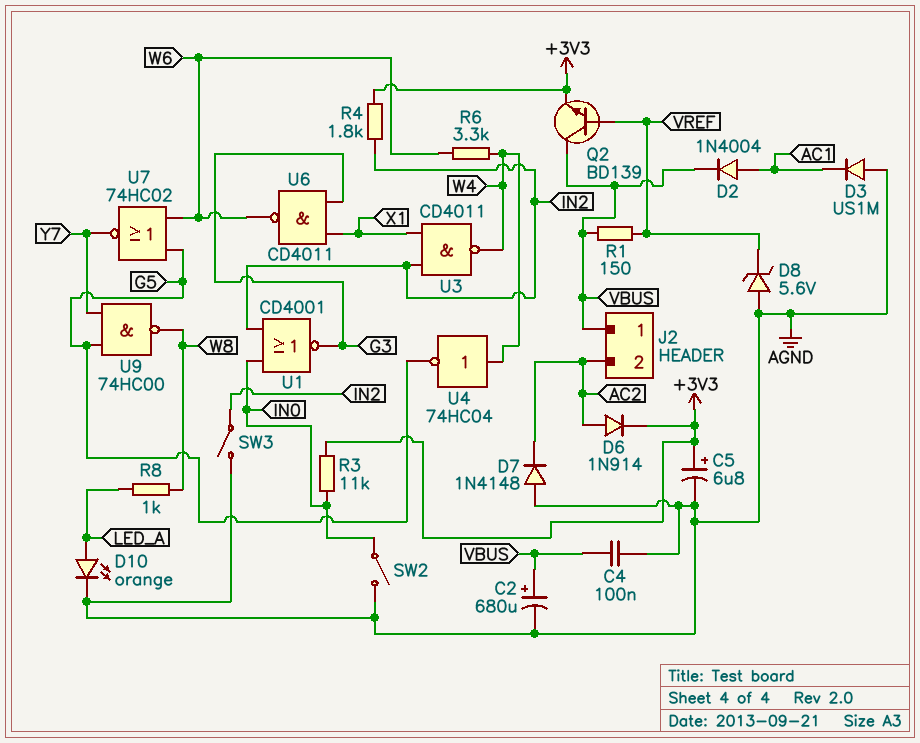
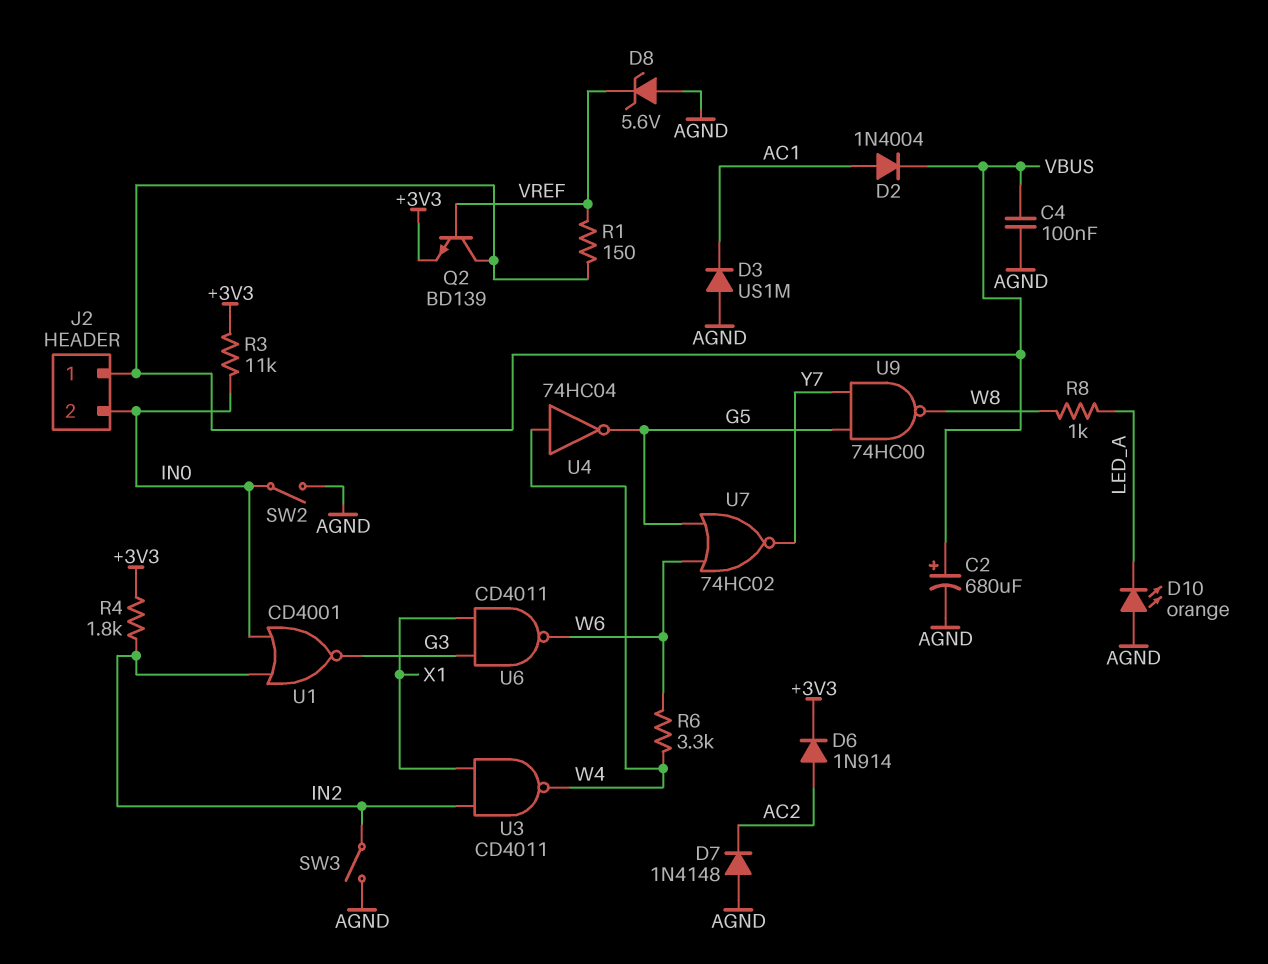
C5: 6.8uF (plus +3V3, minus AGND) -> none
D10: LED orange (A LED_A, K AGND) -> LED orange (A AGND, K LED_A)
J2 pin 2: AC2 -> IN0

